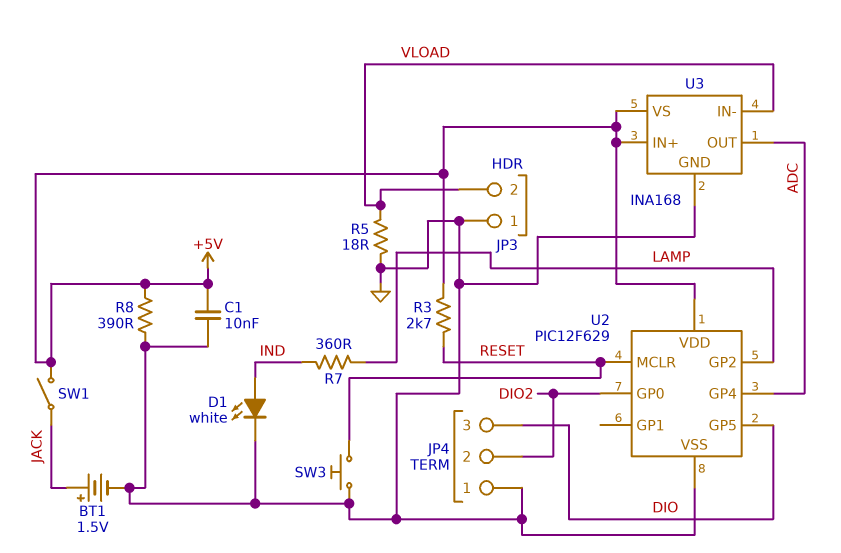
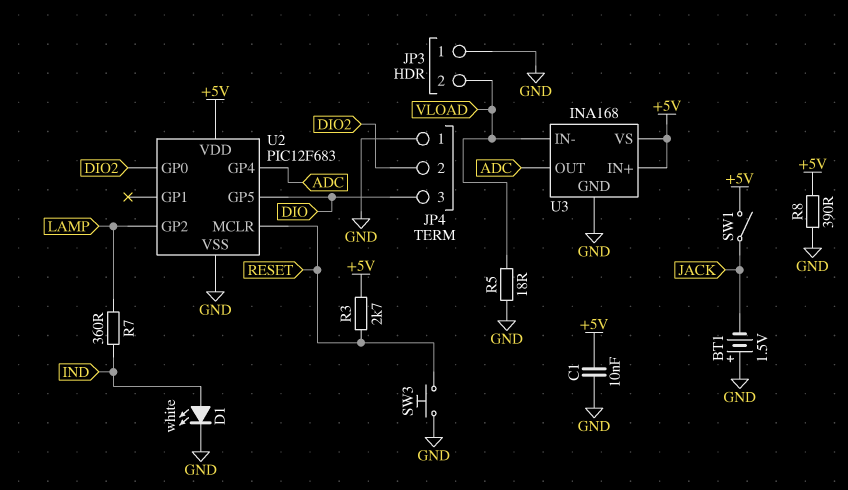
BT1: 1.5V (plus JACK, minus GND) -> 1.5V (plus GND, minus JACK)
U2: PIC12F629 -> PIC12F683

